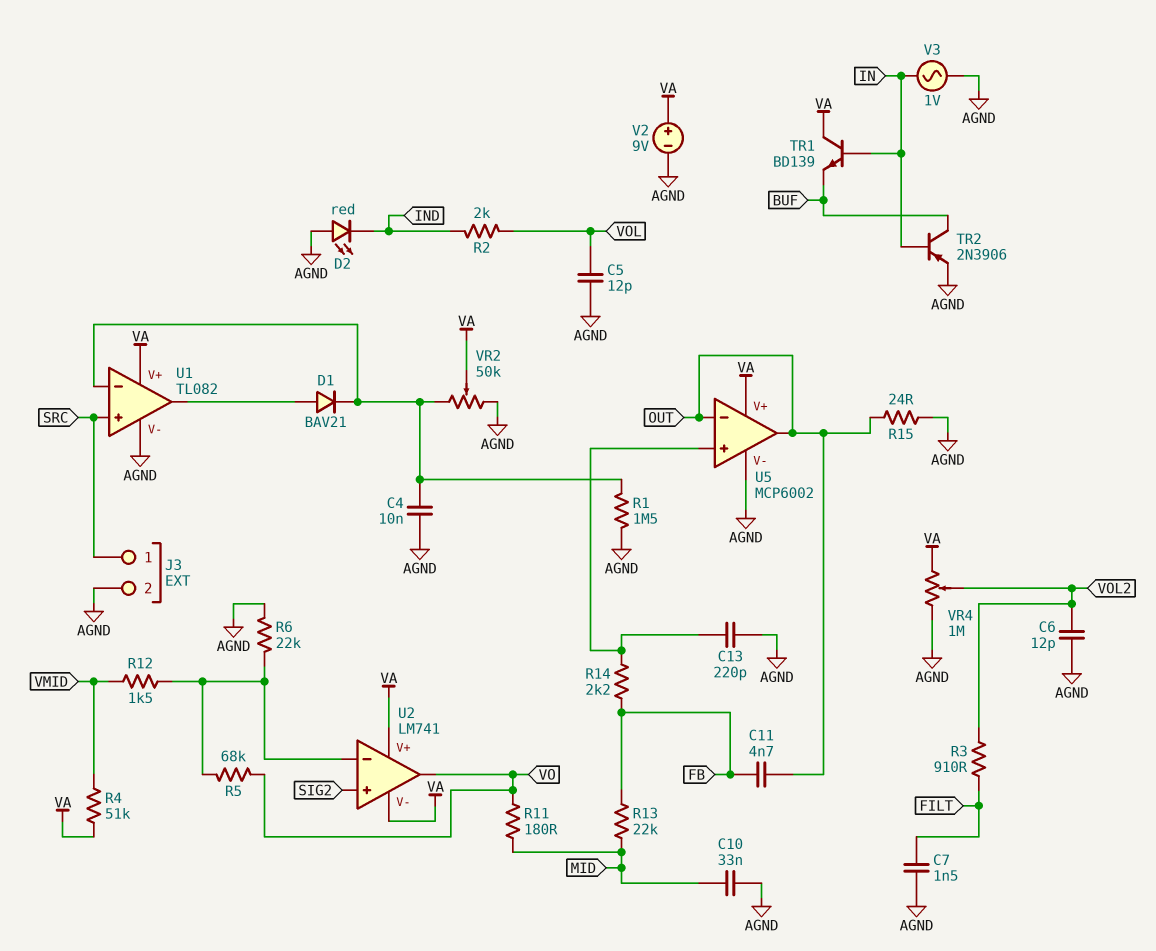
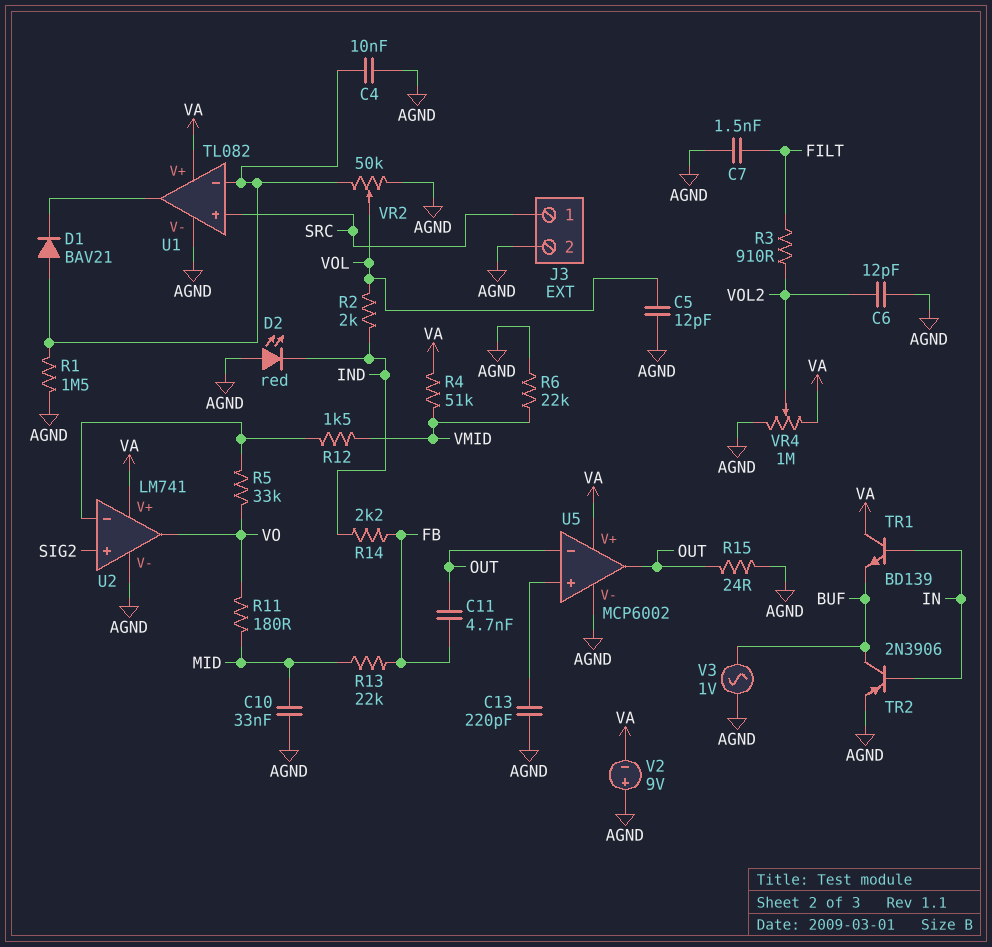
D1: diode BAV21 (A U1/out, K U1/in-) -> diode BAV21 (A U1/in-, K U1/out)
R5: 68k (U2/in-, VO) -> 33k (U2/in-, VO)
R6: 22k (AGND, U2/in-) -> 22k (AGND, VMID)
R14: 2.2k (FB, U5/in+) -> 2.2k (FB, IND)
U2 pin V-: VA -> AGND
V2: 9V (plus VA, minus AGND) -> 9V (plus AGND, minus VA)
V3: AC 1V (AGND, IN) -> AC 1V (AGND, BUF)
VR2: 50k (AGND, U1/in-, wiper VA) -> 50k (AGND, U1/in-, wiper VOL)

